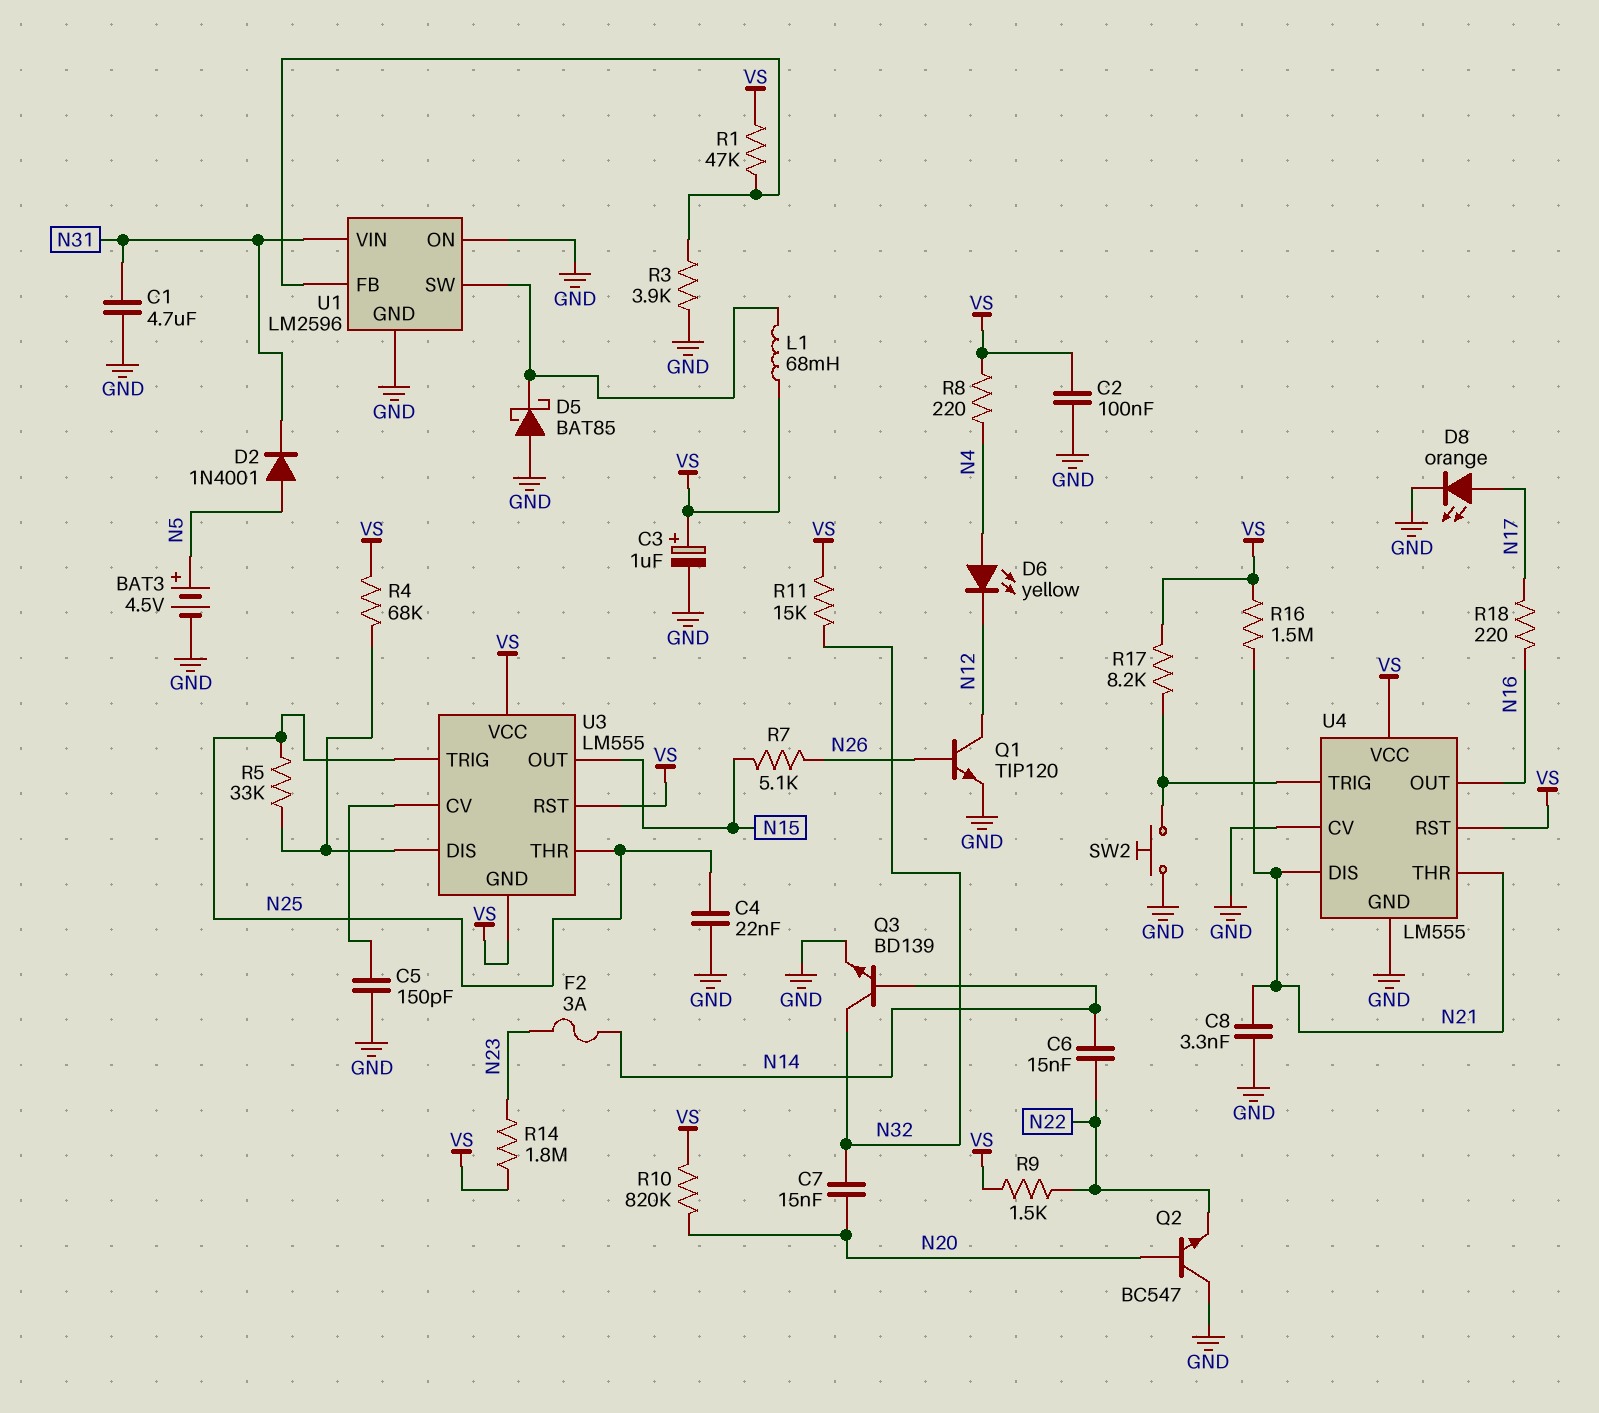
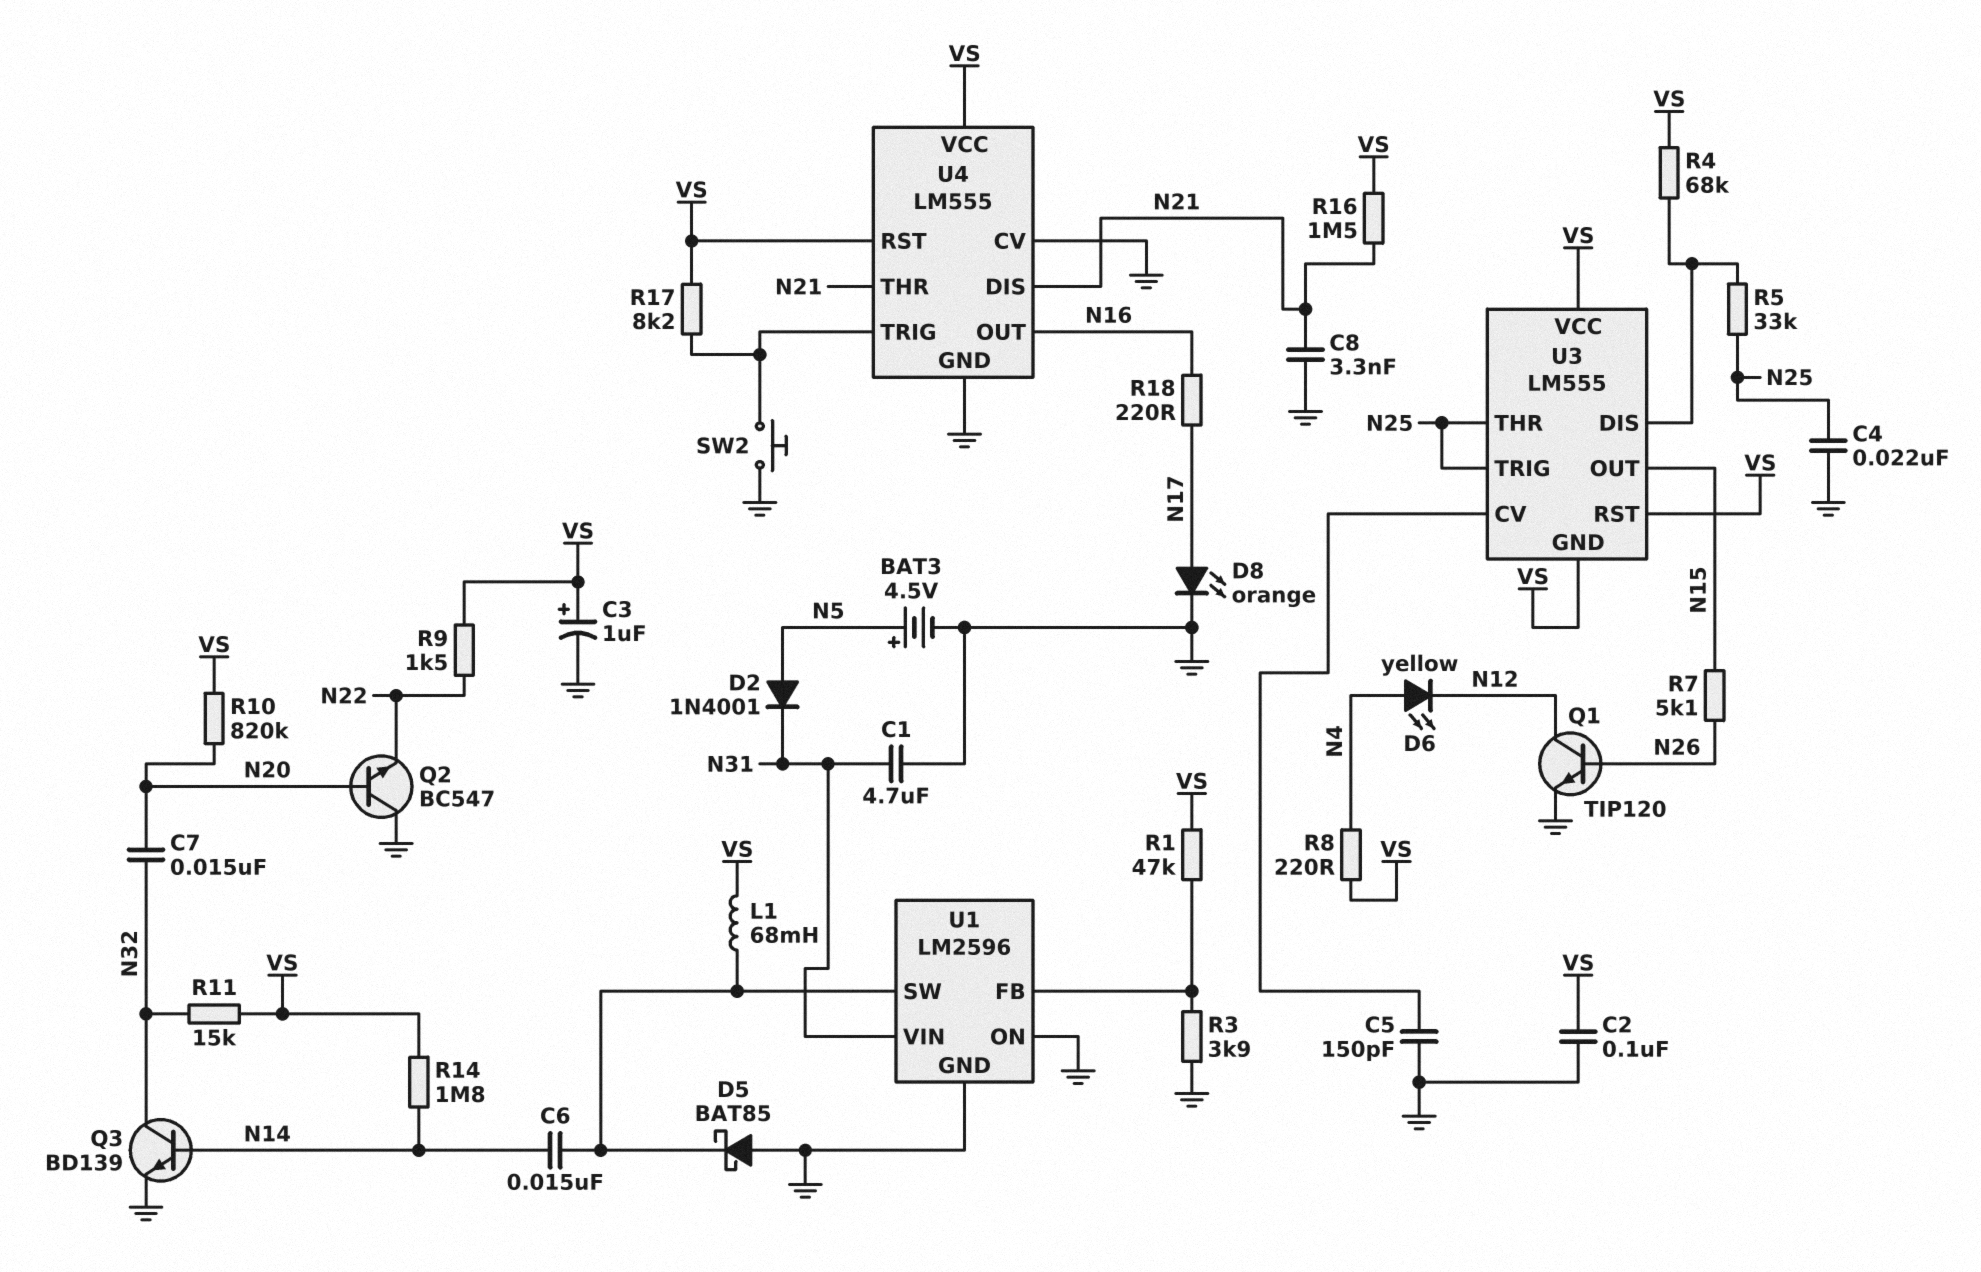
C6: 15nF (N14, N22) -> 15nF (N14, U1/SW)
F2: 3A (N14, N23) -> none
R14: 1.8M (N23, VS) -> 1.8M (N14, VS)

